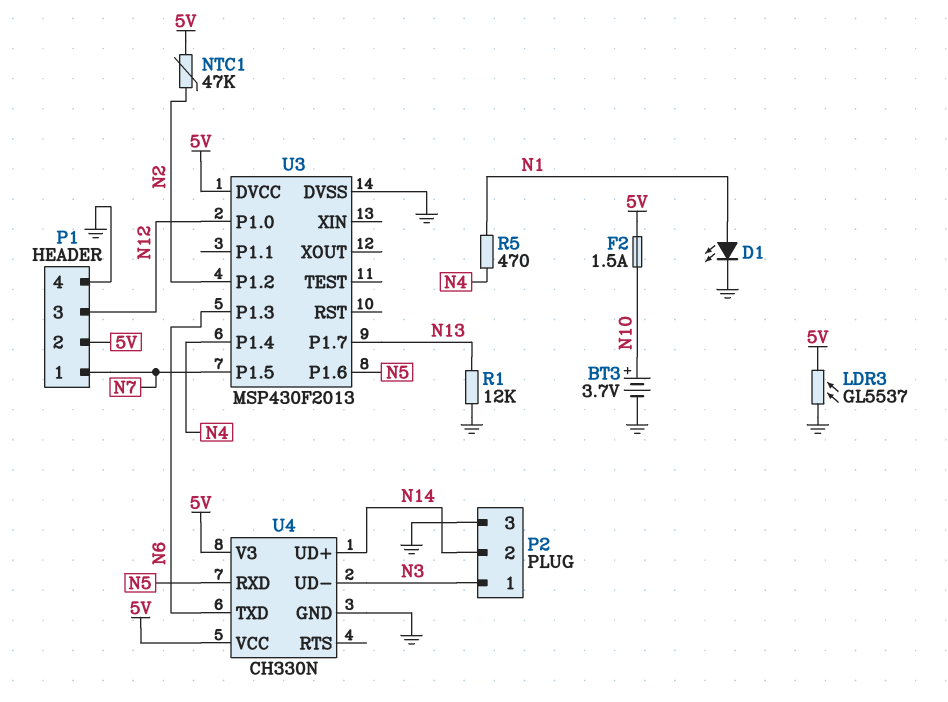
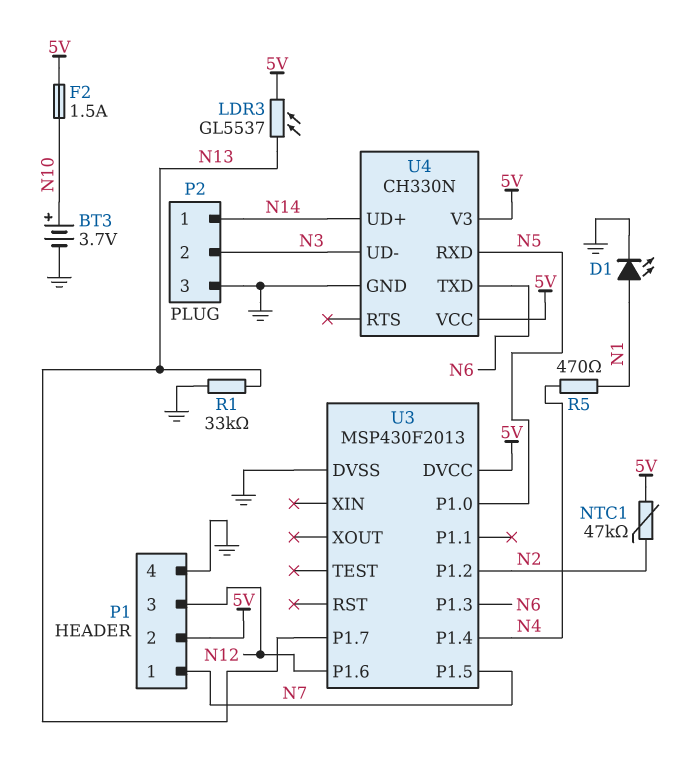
LDR3: GL5537 (5V, GND) -> GL5537 (5V, N13)
P2 pin 1: N3 -> N14
P2 pin 2: N14 -> N3
R1: 12k (GND, N13) -> 33k (GND, N13)
U3 pin P1.0: N12 -> N5
U3 pin P1.6: N5 -> N12

